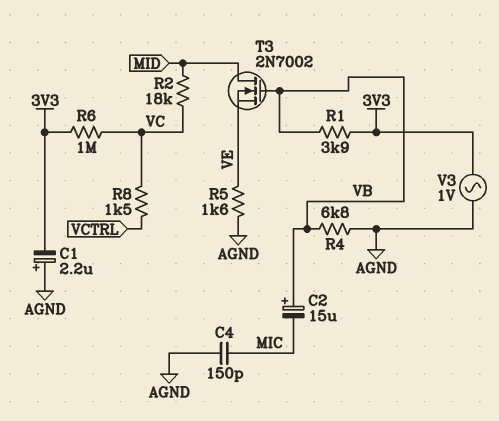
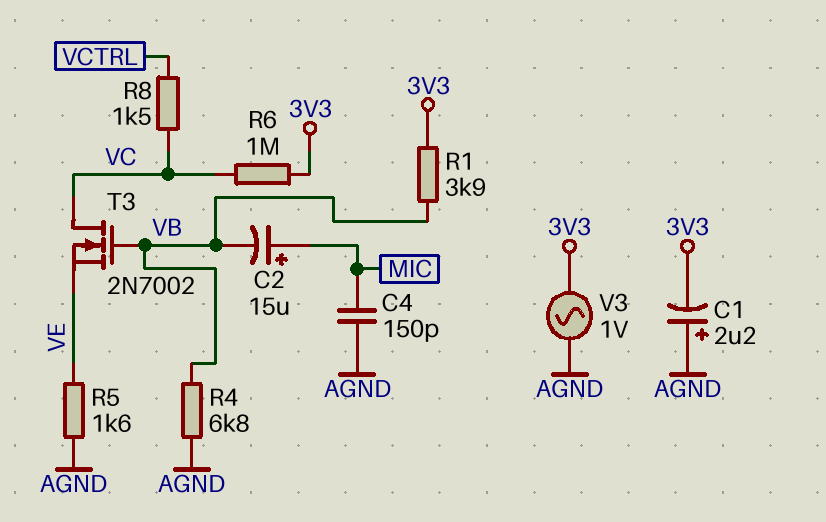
C2: 15uF (plus VB, minus MIC) -> 15uF (plus MIC, minus VB)
R2: 18k (MID, VC) -> none
T3: NMOS 2N7002 (G VB, D MID, S VE) -> NMOS 2N7002 (G VB, D VC, S VE)

